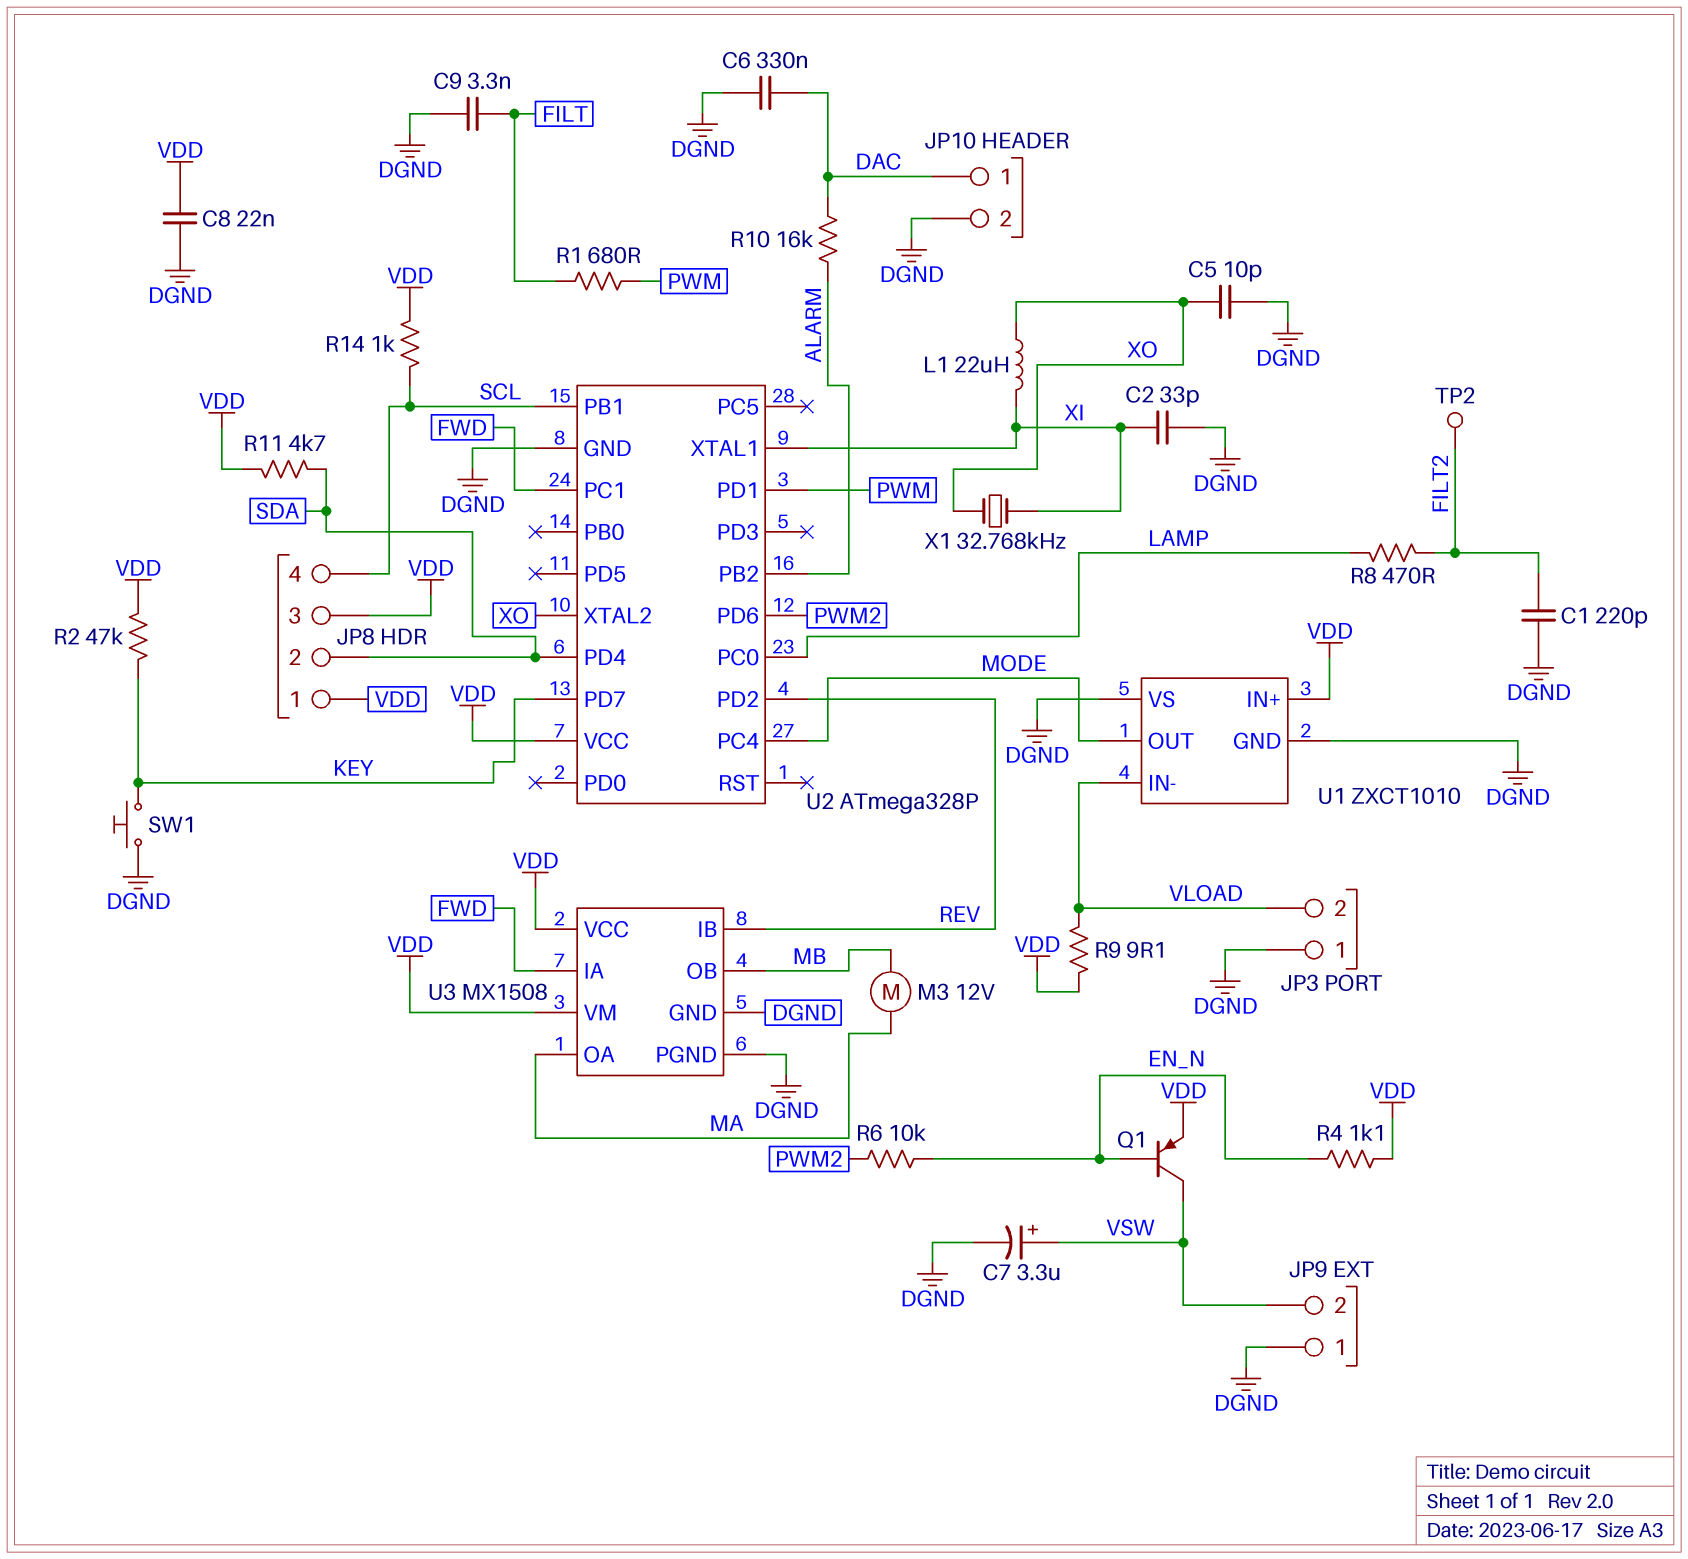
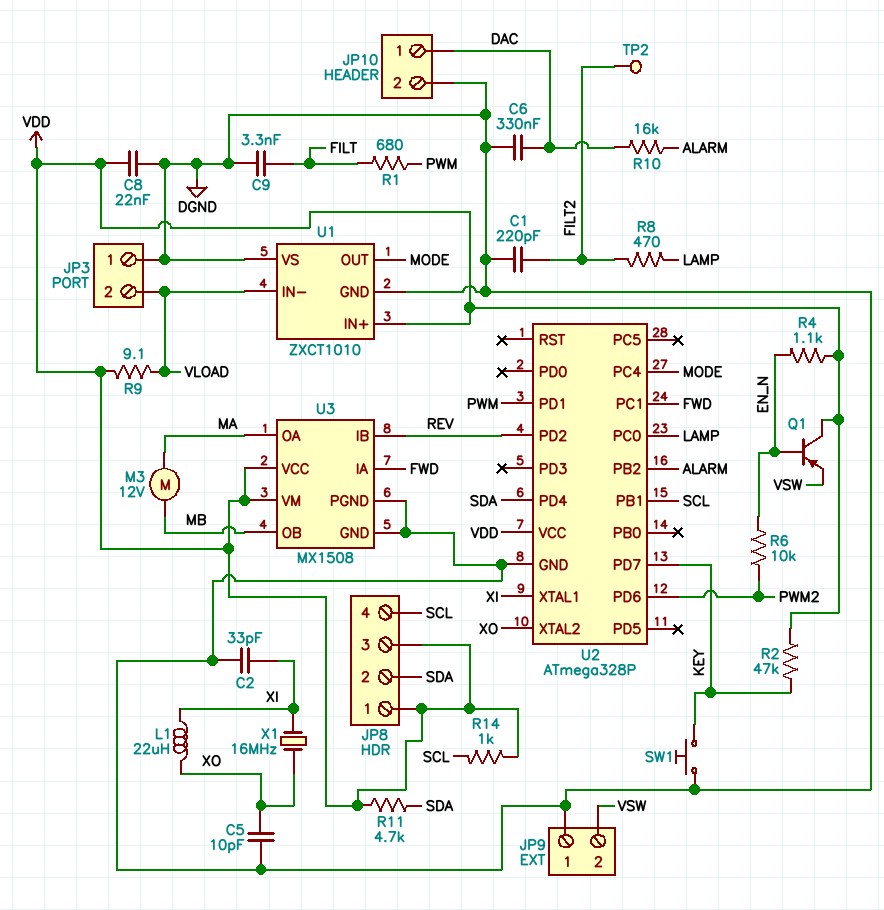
C7: 3.3uF (plus VSW, minus DGND) -> none
Q1: PNP (B EN_N, C VSW, E VDD) -> PNP (B EN_N, C VDD, E VSW)
X1: 32.768kHz (XI, XO) -> 16MHz (XI, XO)

